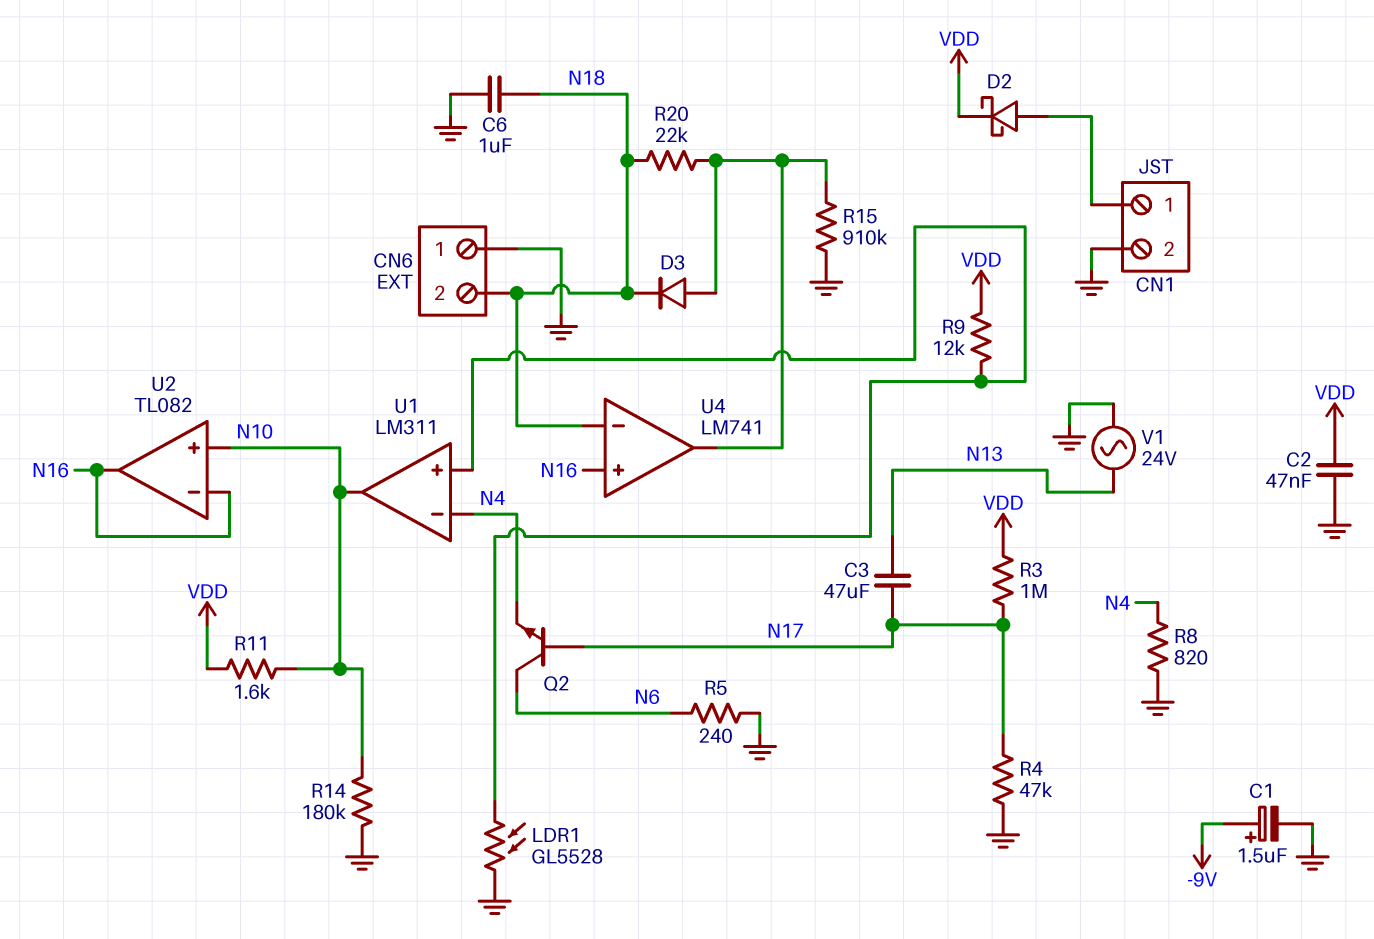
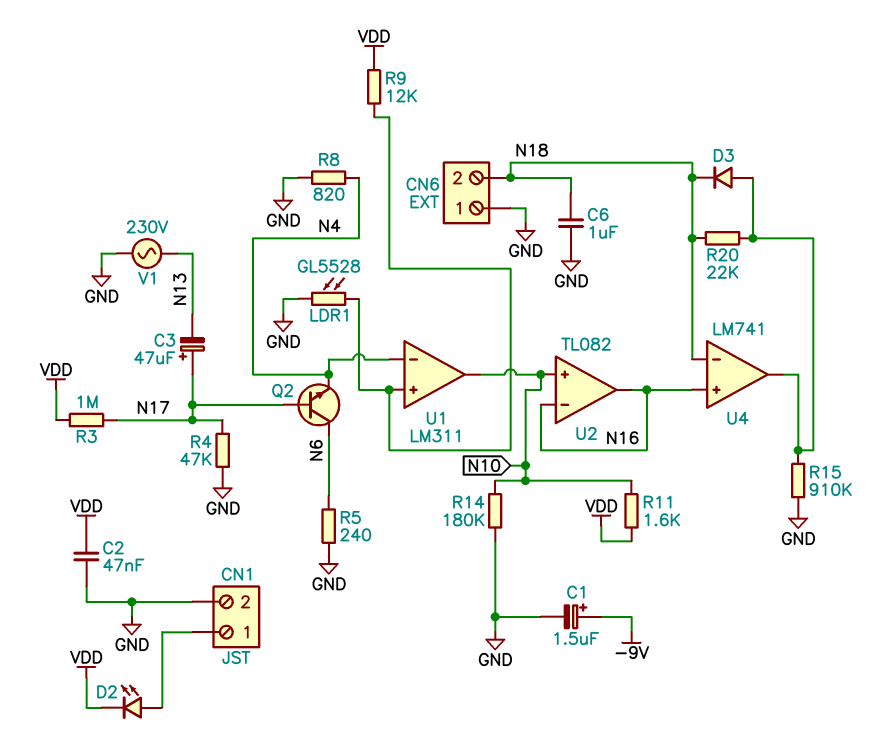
C3: 47uF (N13, N17) -> 47uF (plus N17, minus N13)
D2: schottky (A CN1/1, K VDD) -> LED (A CN1/1, K VDD)
V1: AC 24V (GND, N13) -> AC 230V (GND, N13)

